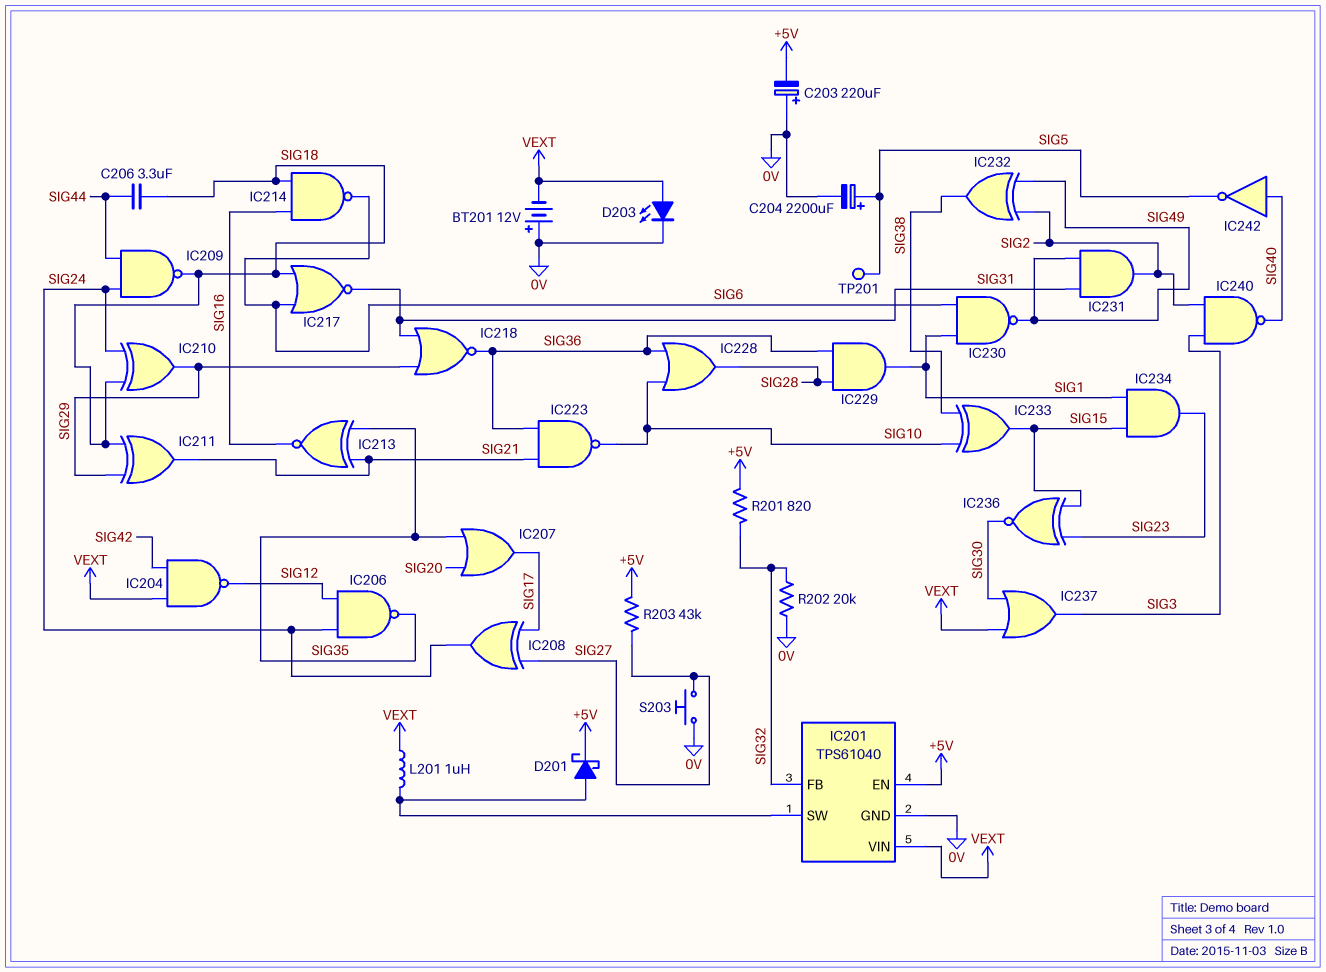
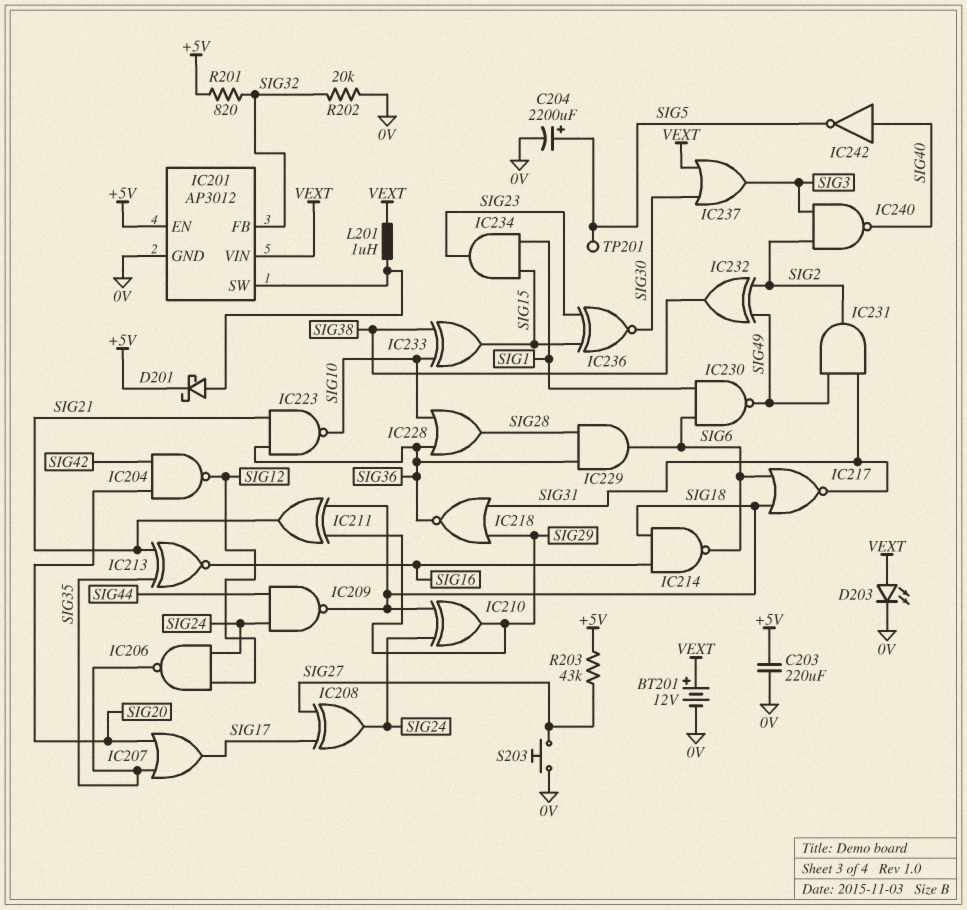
BT201: 12V (plus 0V, minus VEXT) -> 12V (plus VEXT, minus 0V)
C203: 220uF (plus 0V, minus +5V) -> 220uF (+5V, 0V)
C206: 3.3uF (SIG18, SIG44) -> none
IC201: TPS61040 -> AP3012
IC204: NAND (in SIG42, in VEXT, out SIG12) -> NAND (in SIG20, in SIG42, out SIG12)
IC229: AND (in SIG28, in SIG36, out SIG1) -> AND (in SIG28, in SIG36, out SIG6)

